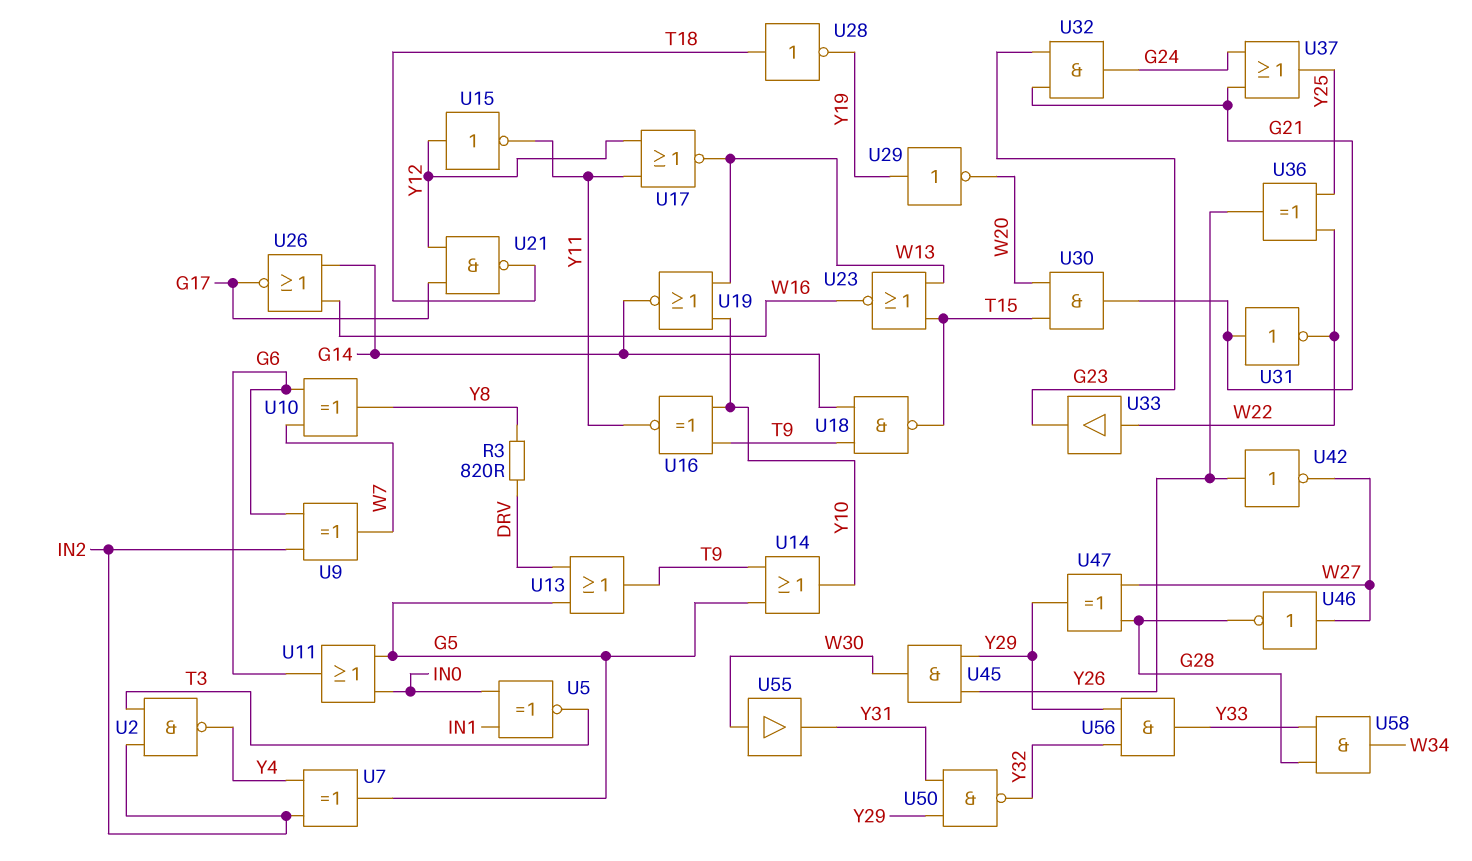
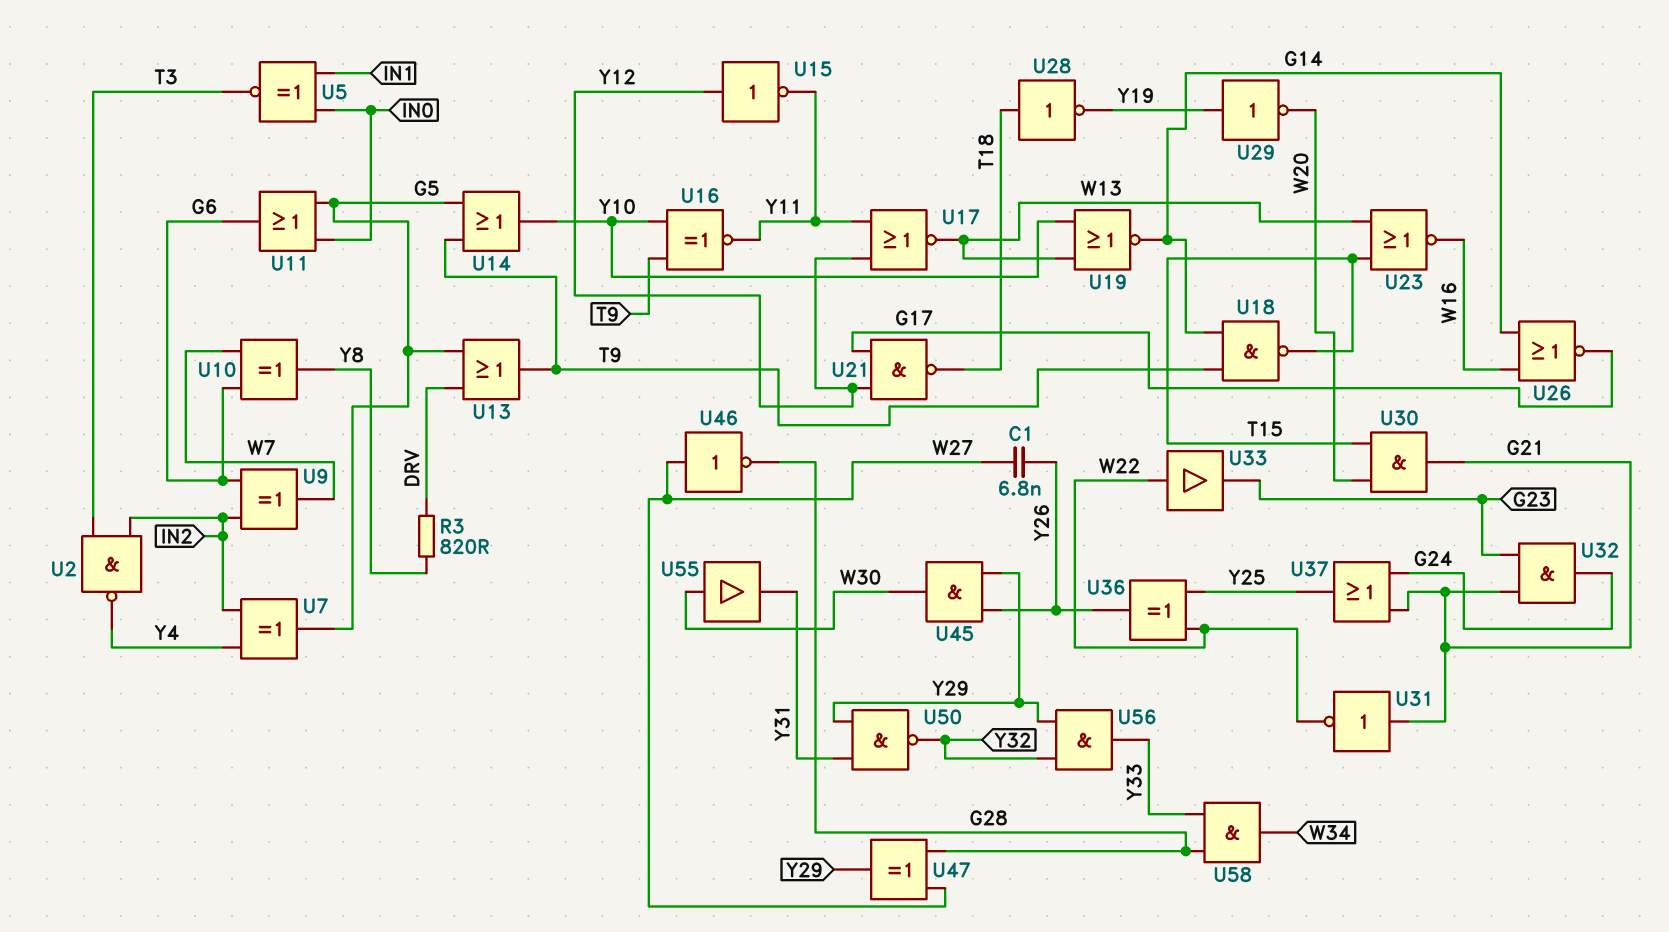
C1: none -> 6.8nF (W27, Y26)
U42: NOT (in Y26, out W27) -> none

